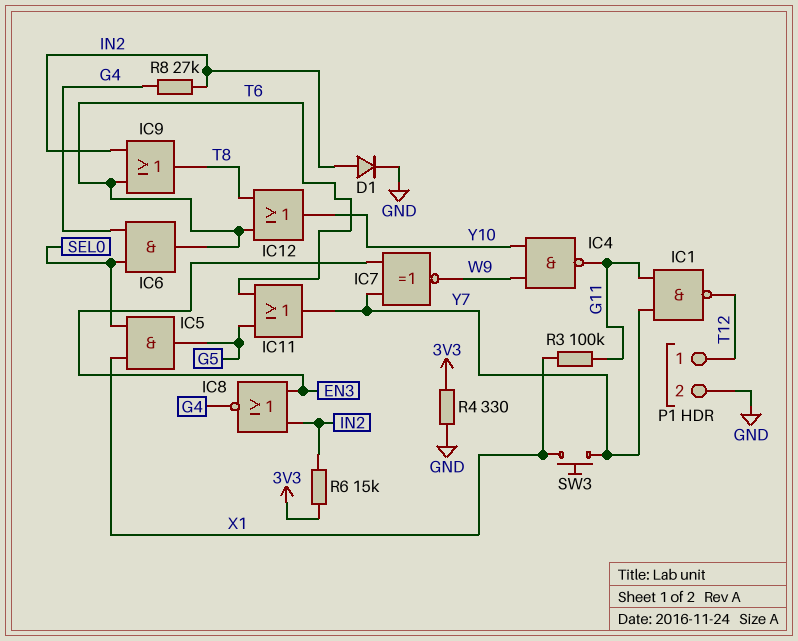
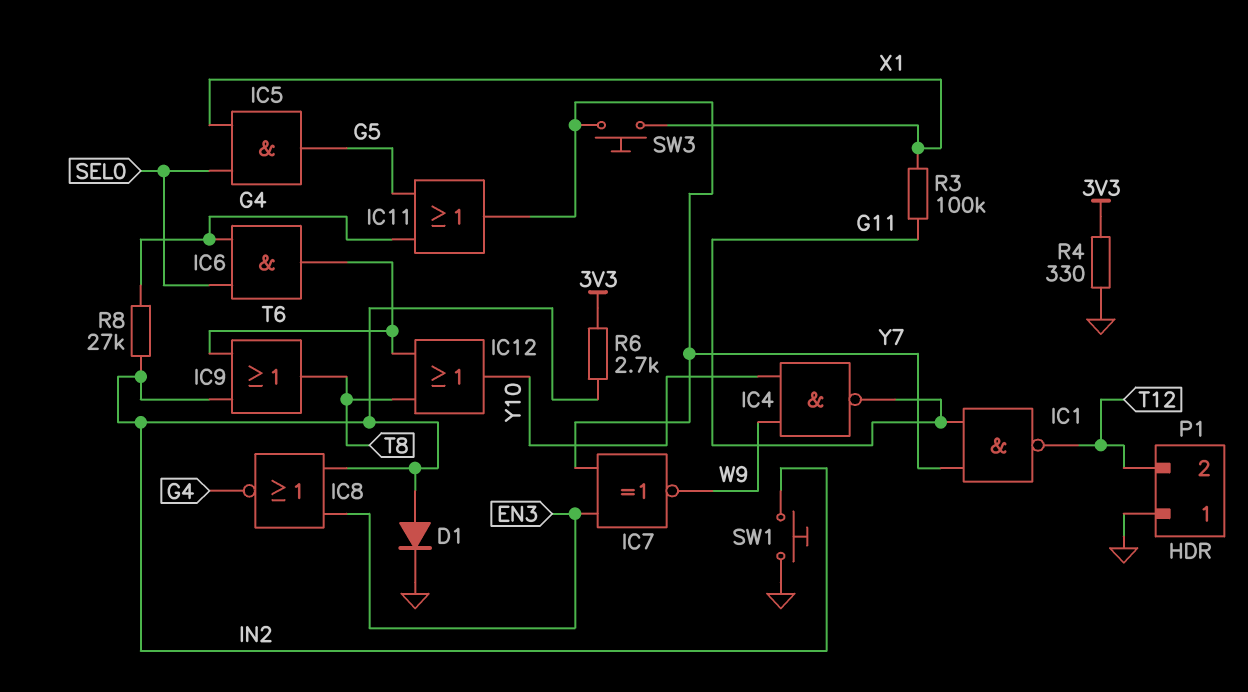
IC11: OR (in G5, in T6, out Y7) -> OR (in G4, in G5, out Y7)
P1 pin 1: T12 -> GND
P1 pin 2: GND -> T12
R6: 15k (3V3, IN2) -> 2.7k (3V3, IN2)
SW1: none -> button (GND, IN2)

